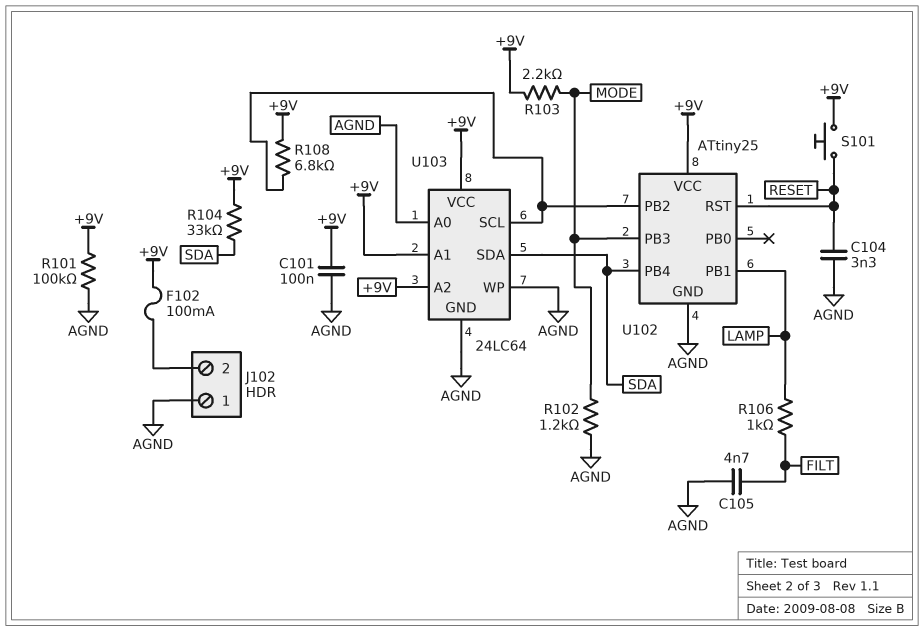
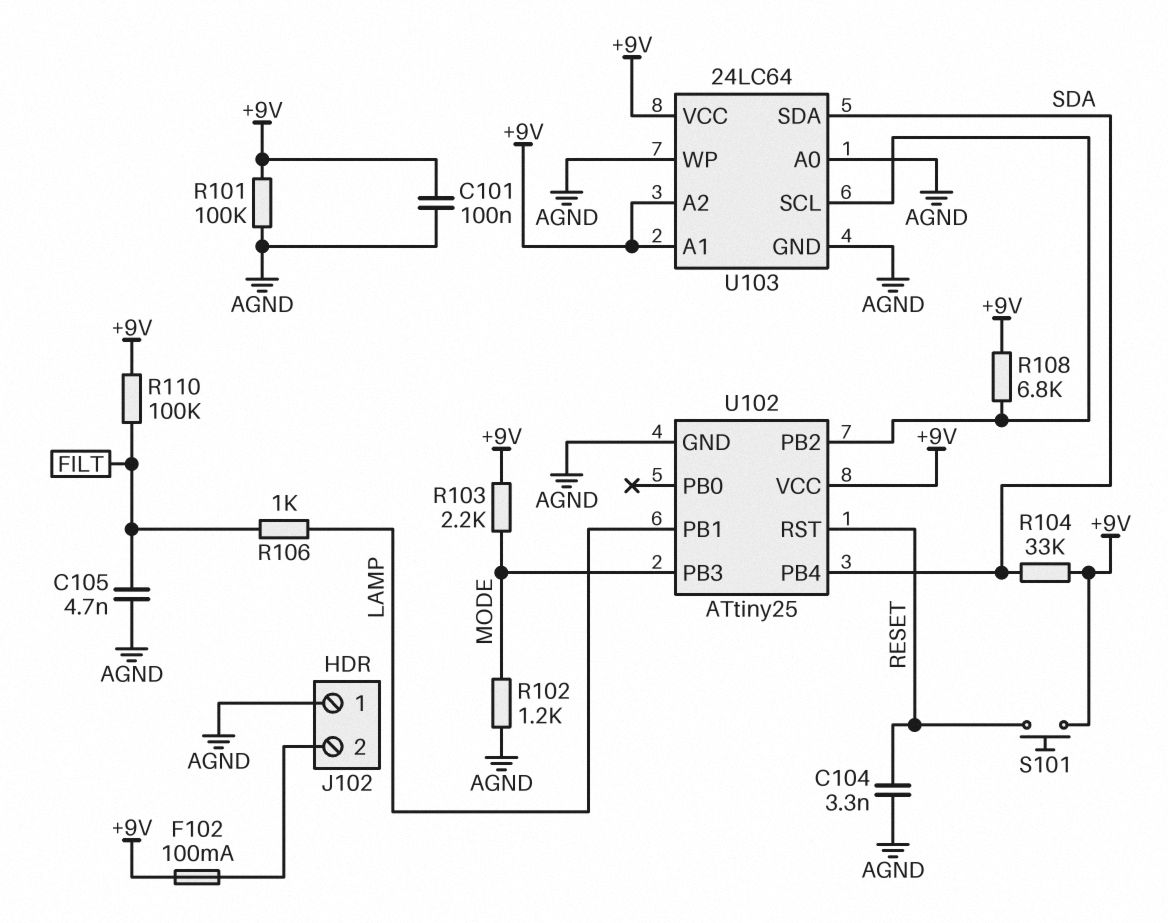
R110: none -> 100k (+9V, FILT)

